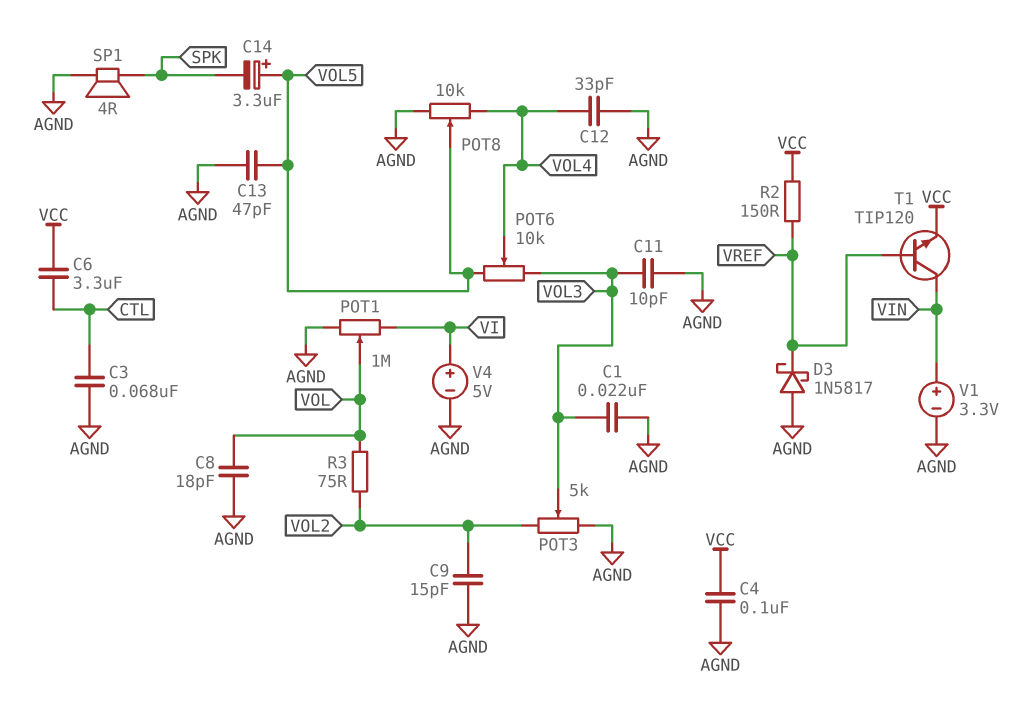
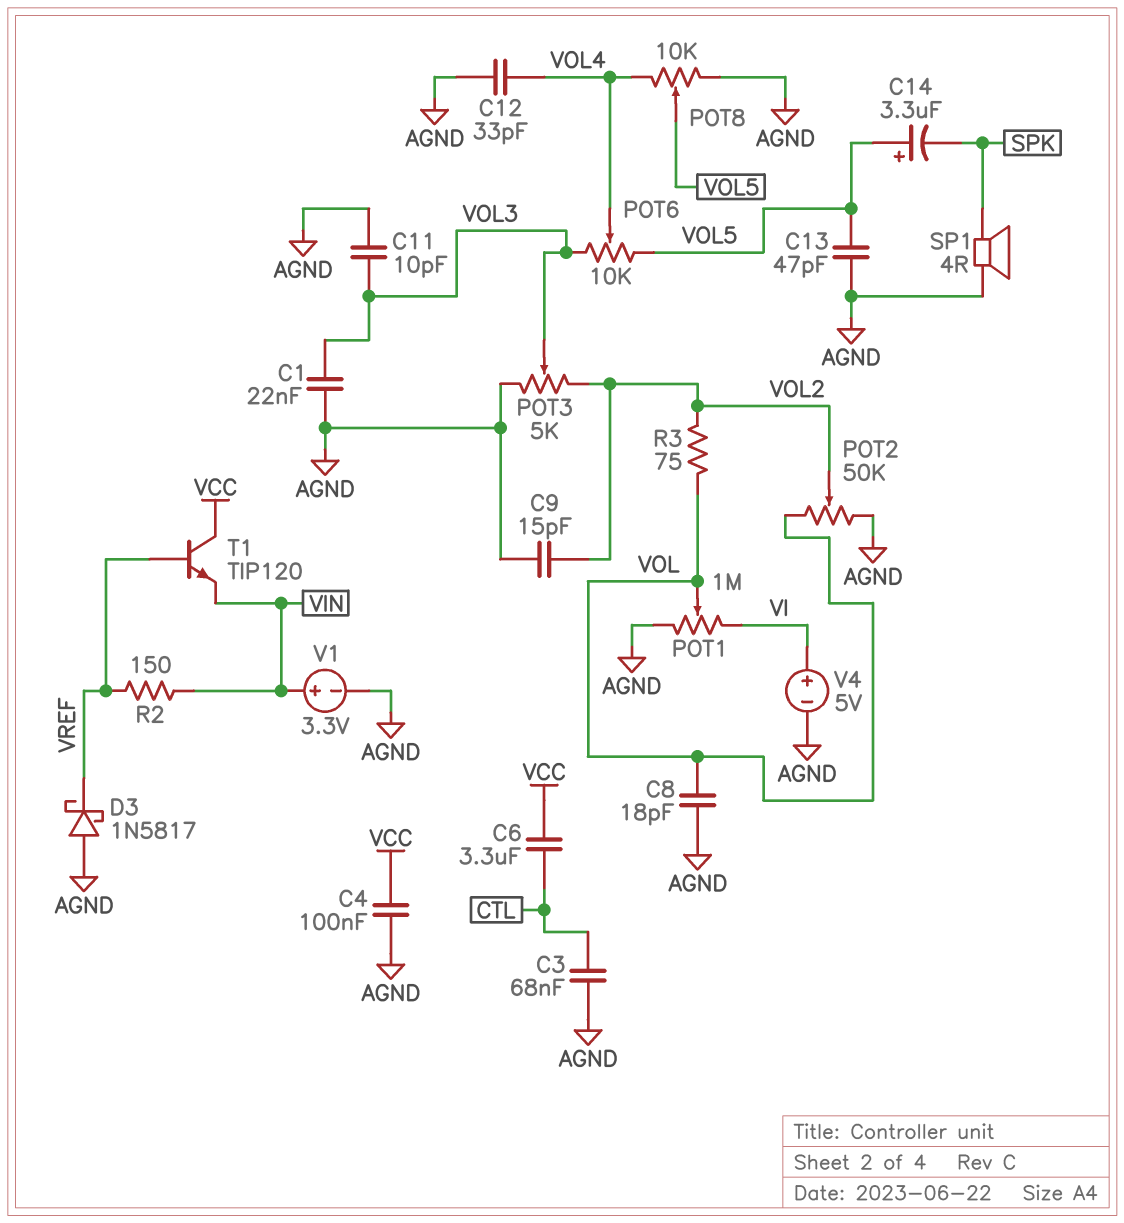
POT2: none -> 50k (AGND, VOL, wiper VOL2)
R2: 150 (VCC, VREF) -> 150 (VIN, VREF)
T1: NPN TIP120 (B VREF, C VIN, E VCC) -> NPN TIP120 (B VREF, C VCC, E VIN)

